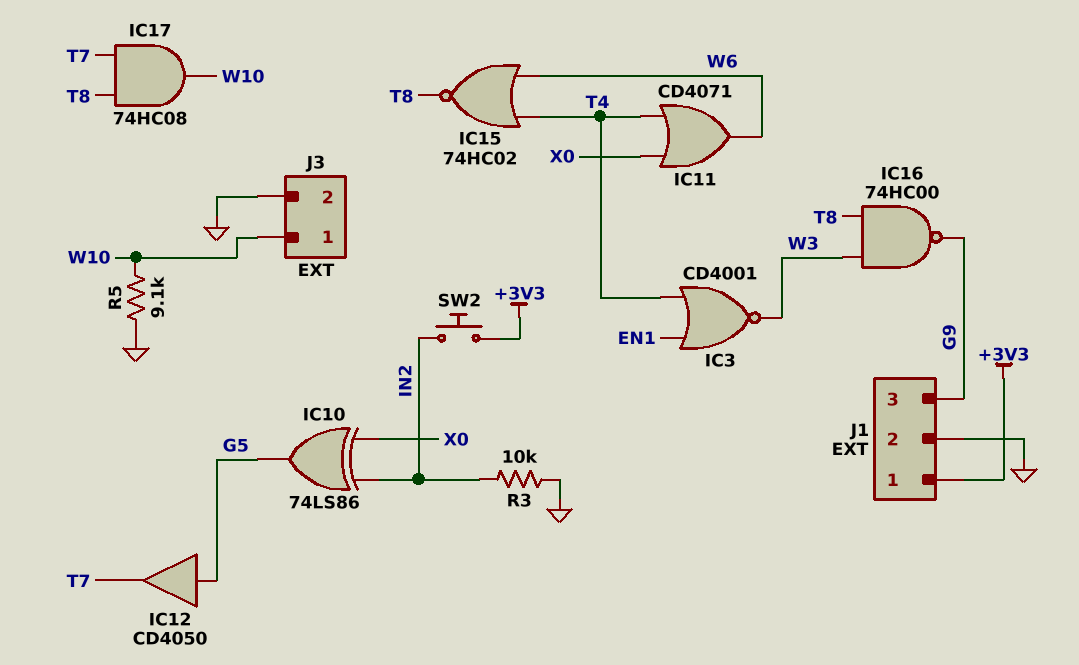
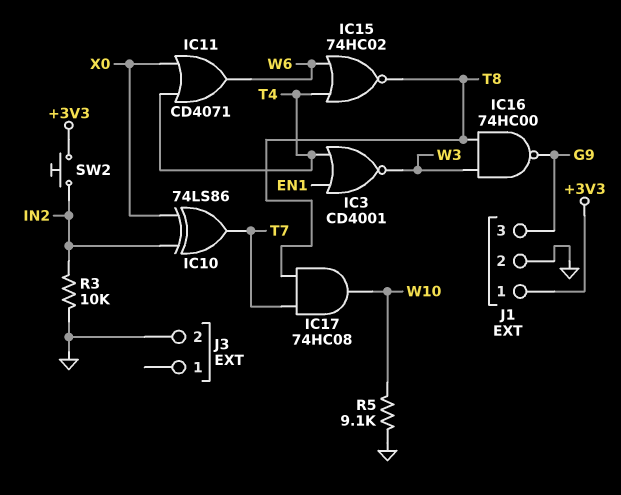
IC10: XOR 74LS86 (in IN2, in X0, out G5) -> XOR 74LS86 (in IN2, in X0, out T7)
IC12: buffer CD4050 (in G5, out T7) -> none
J3 pin 1: W10 -> none

